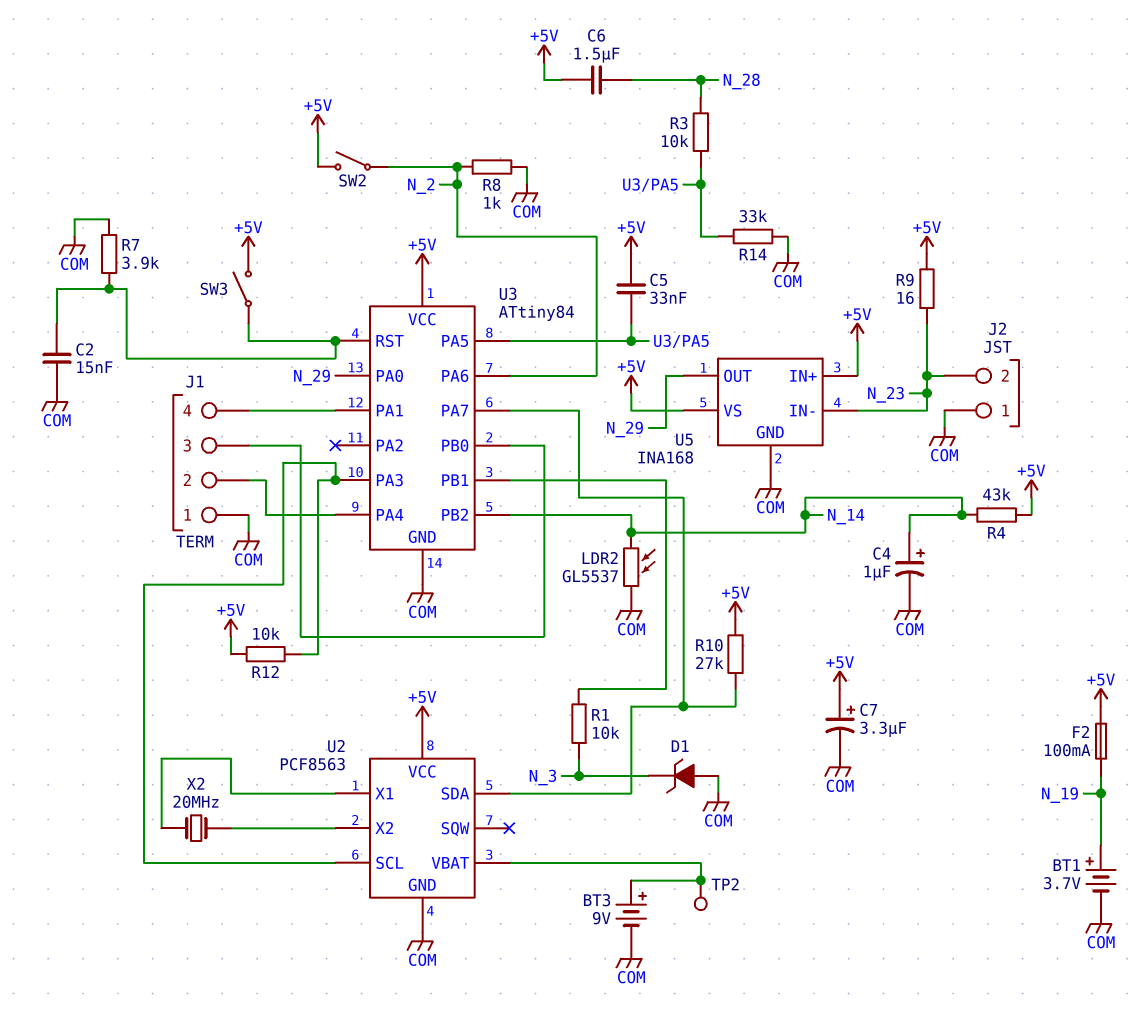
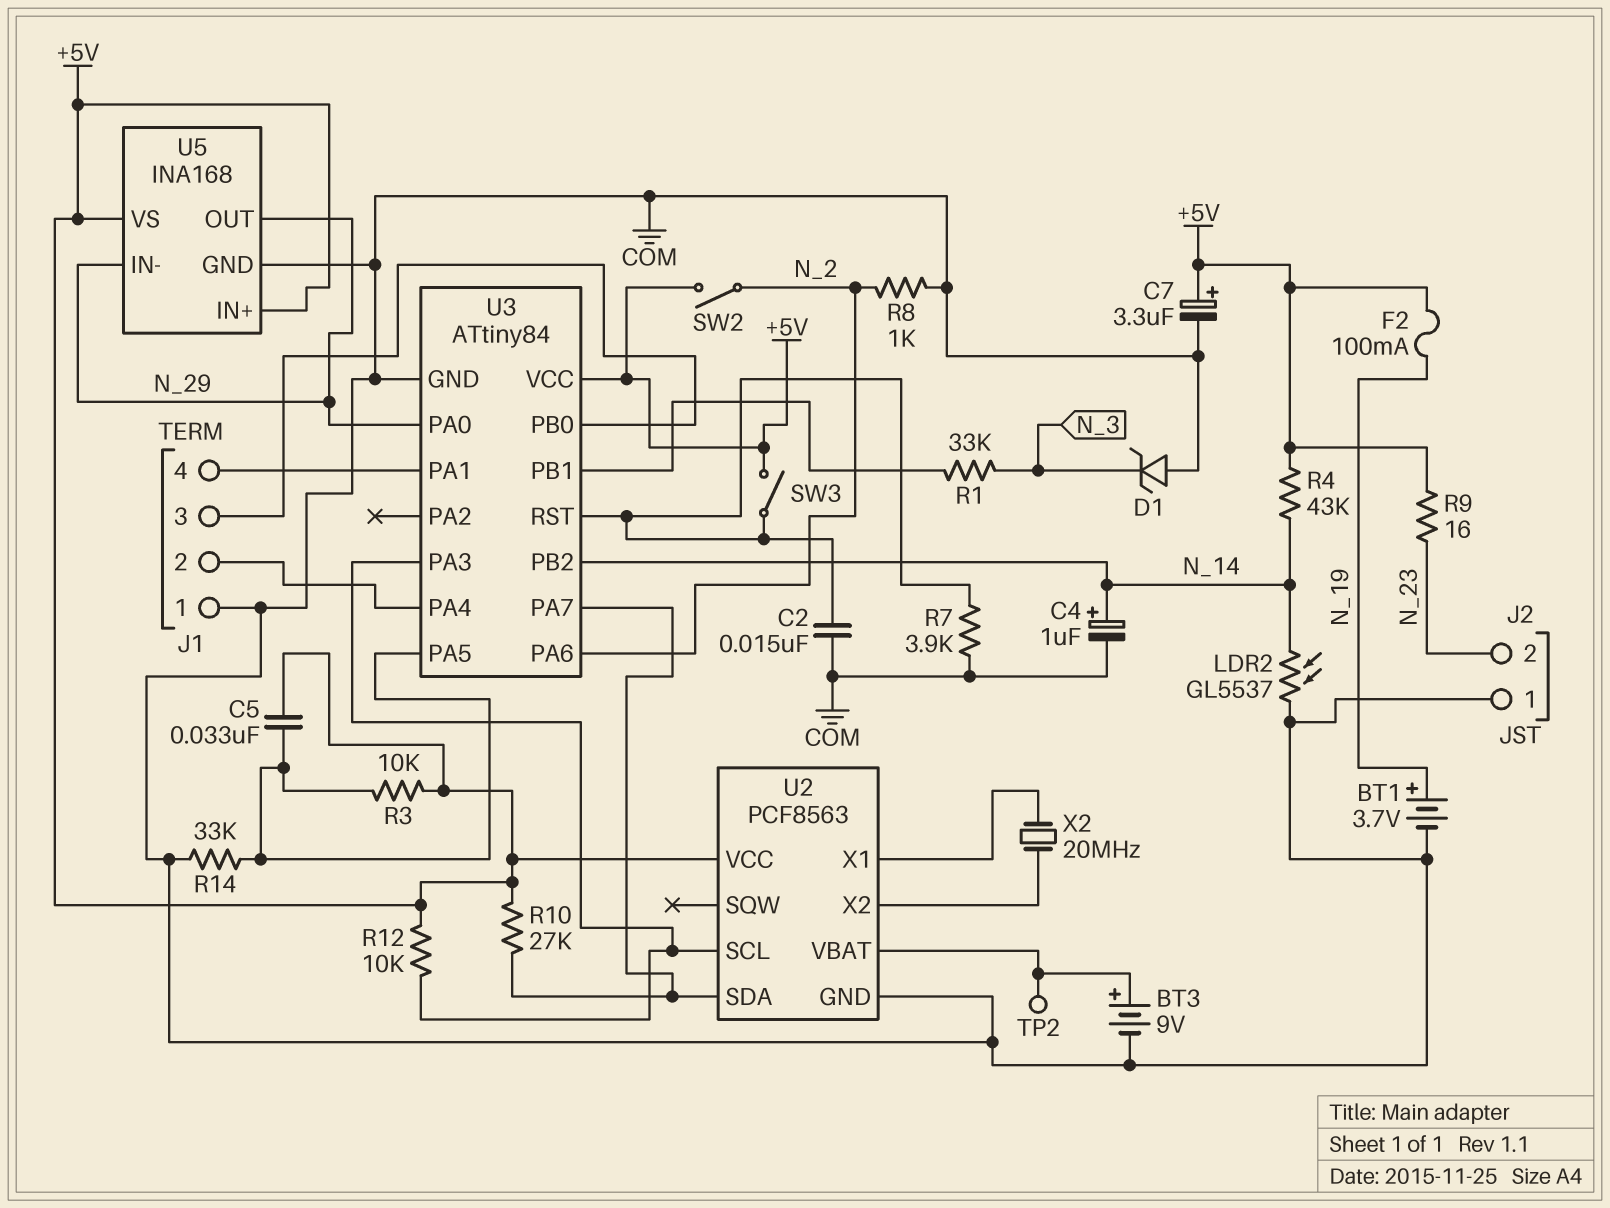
C6: 1.5uF (+5V, N_28) -> none
R1: 10k (N_3, U3/PB1) -> 33k (N_3, U3/PB1)
R3: 10k (N_28, U3/PA5) -> 10k (+5V, U3/PA5)
U5 pin IN-: N_23 -> N_29

